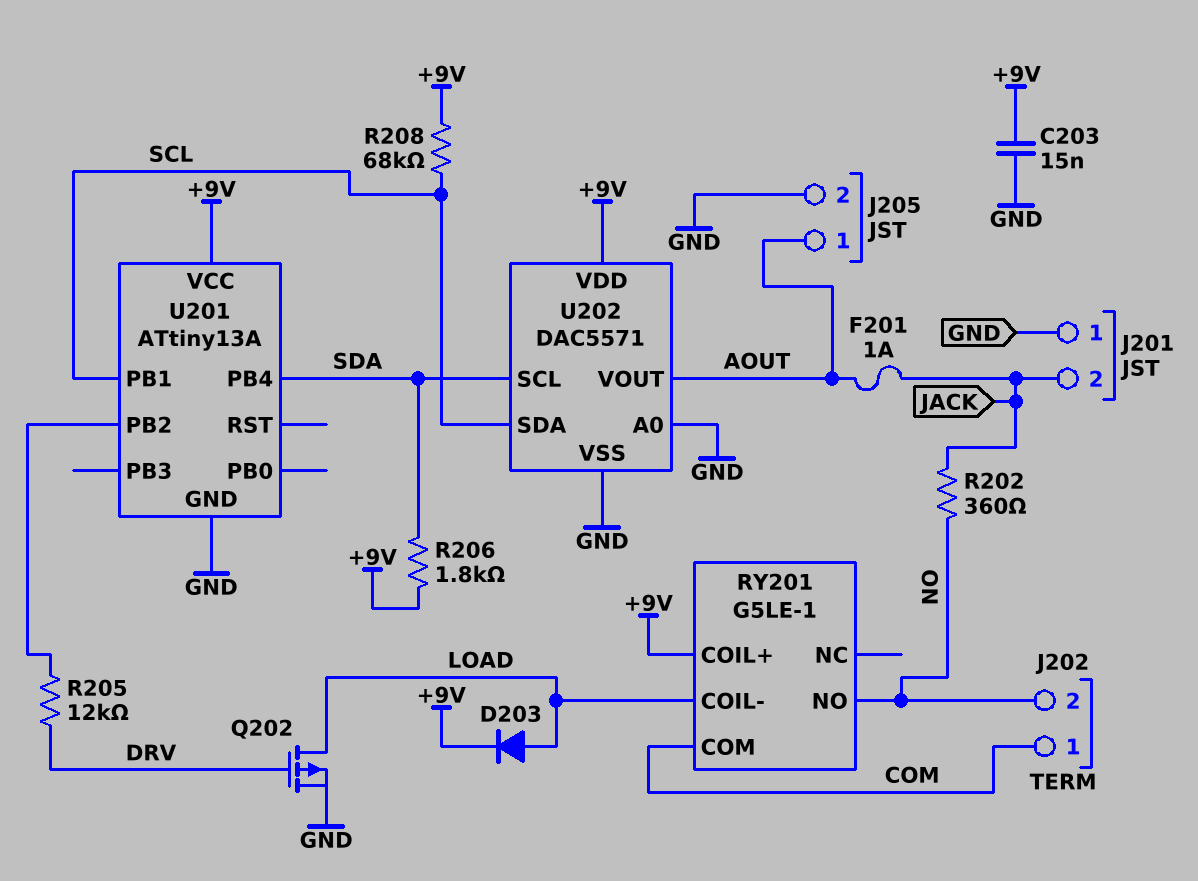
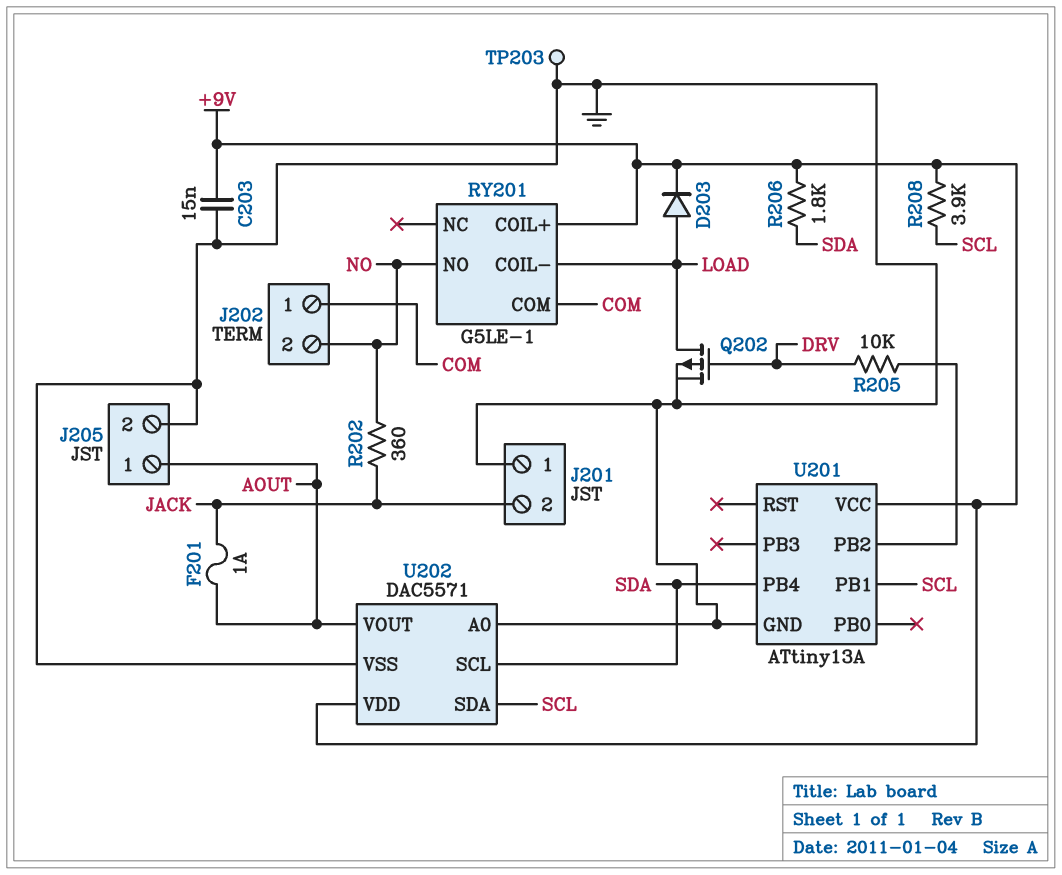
R205: 12k (DRV, U201/PB2) -> 10k (DRV, U201/PB2)
R208: 68k (+9V, SCL) -> 3.9k (+9V, SCL)
TP203: none -> test point (GND)

